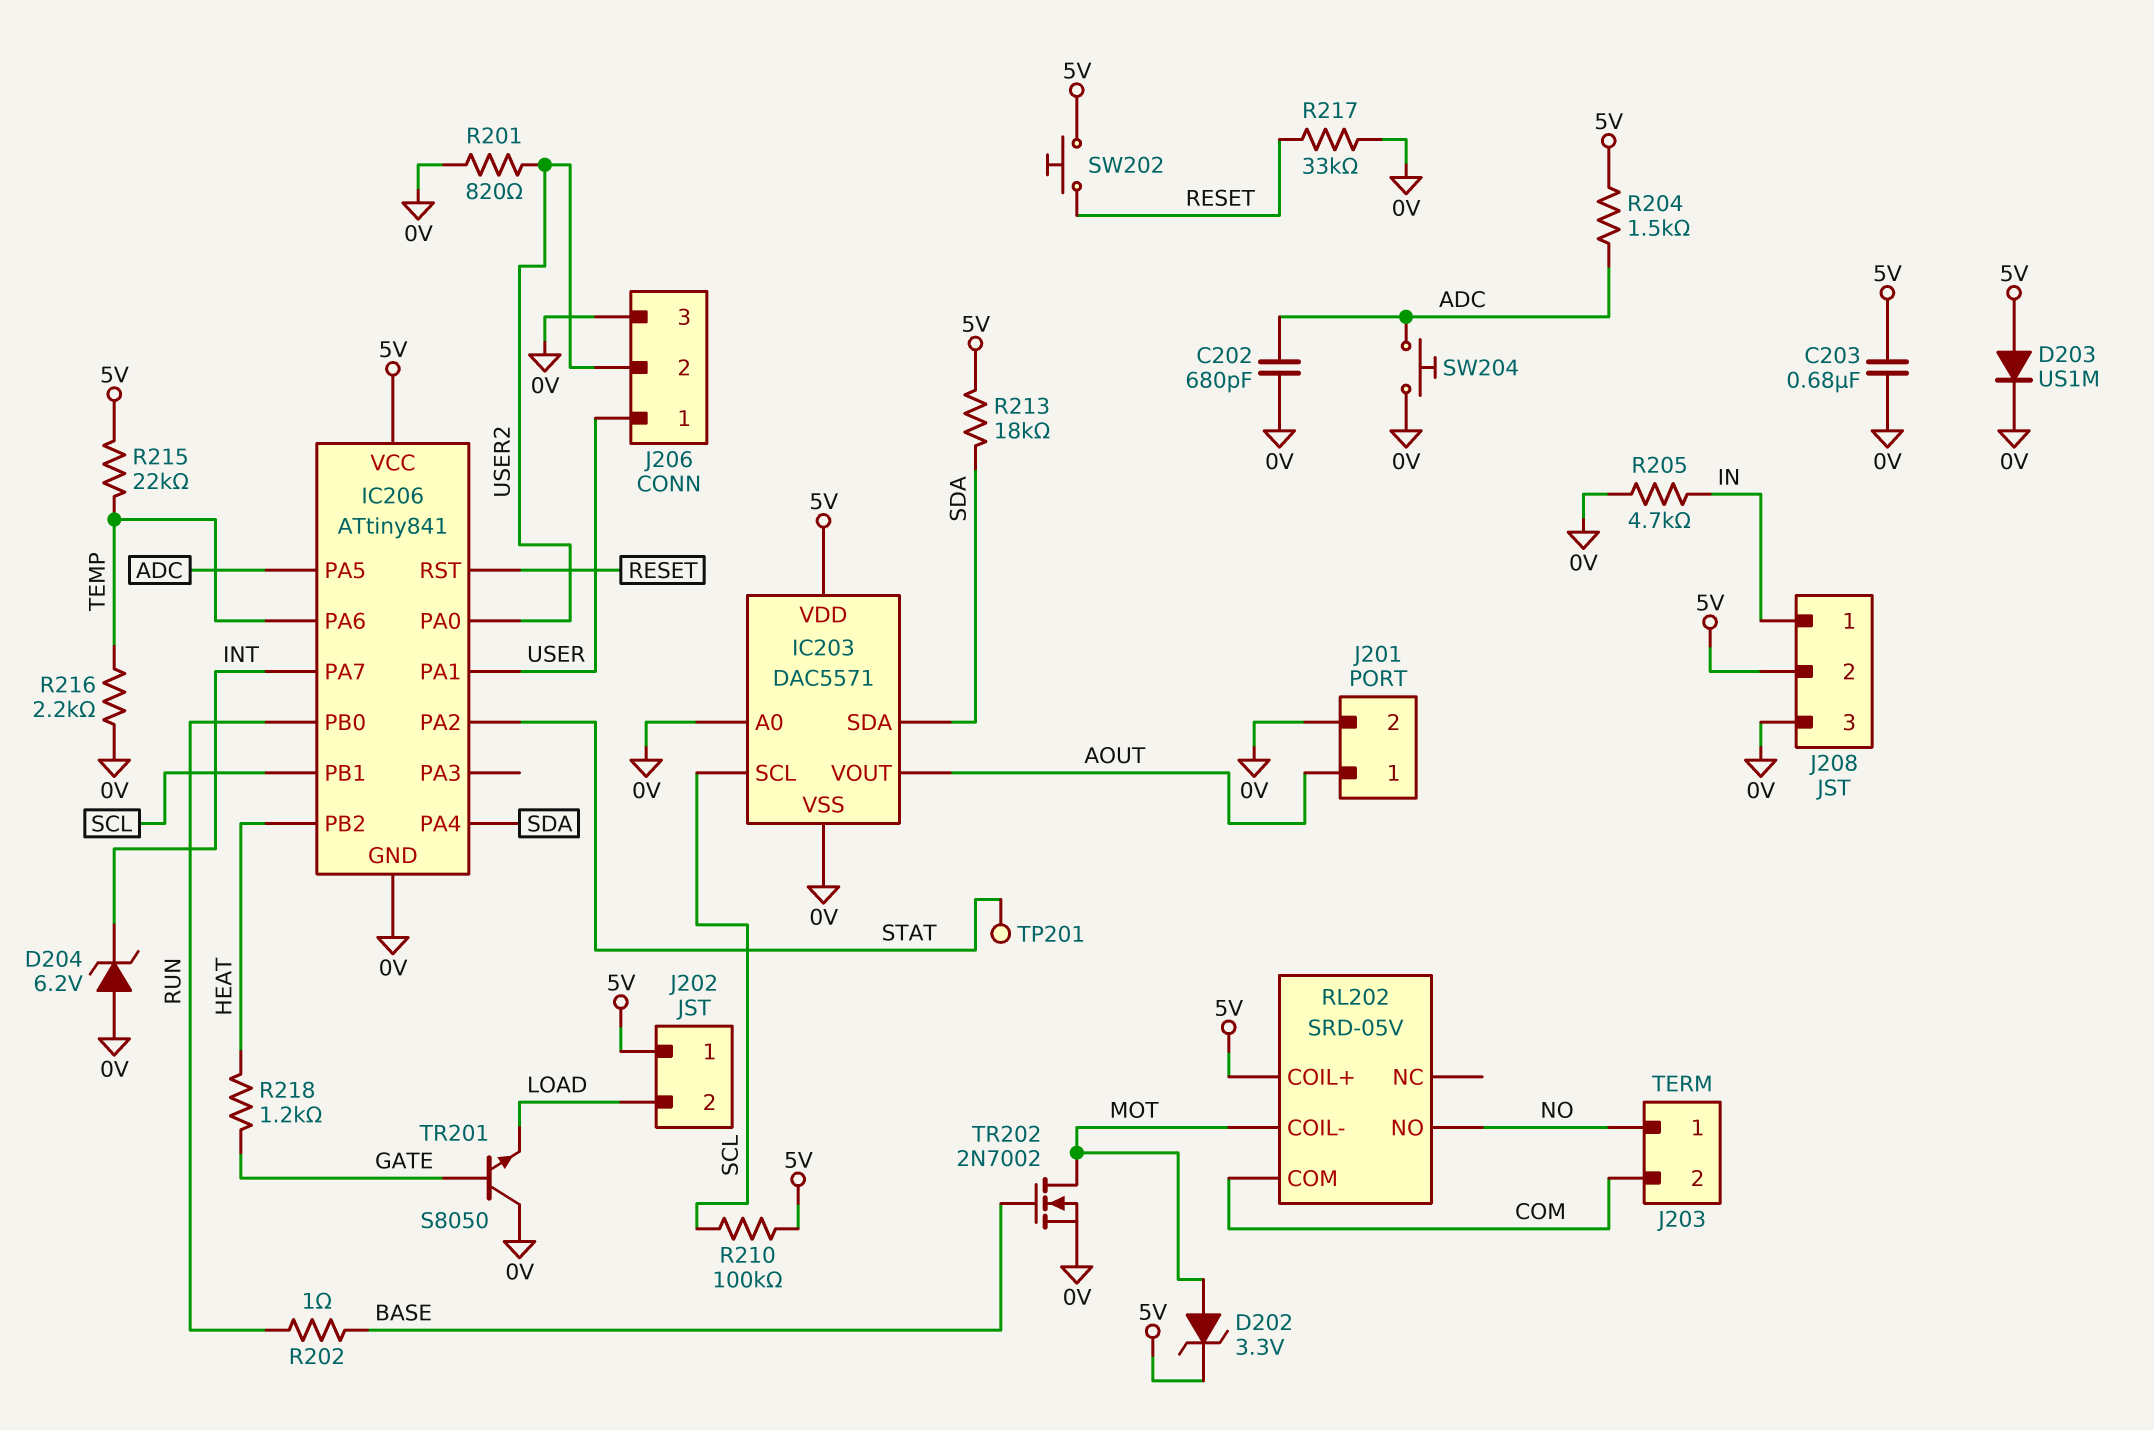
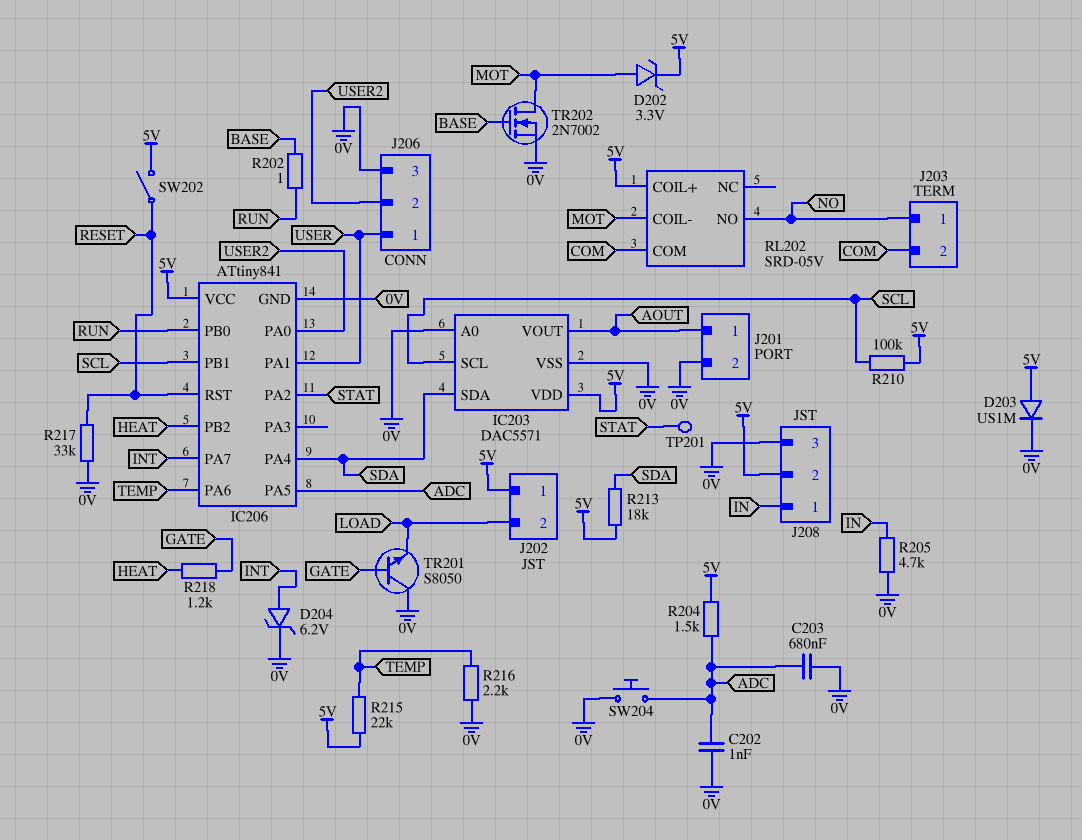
C202: 680pF (0V, ADC) -> 1nF (0V, ADC)
C203: 680nF (0V, 5V) -> 680nF (0V, ADC)
D204: zener 6.2V (A 0V, K INT) -> zener 6.2V (A INT, K 0V)
R201: 820 (0V, USER2) -> none
SW202: button (5V, RESET) -> switch (5V, RESET)

